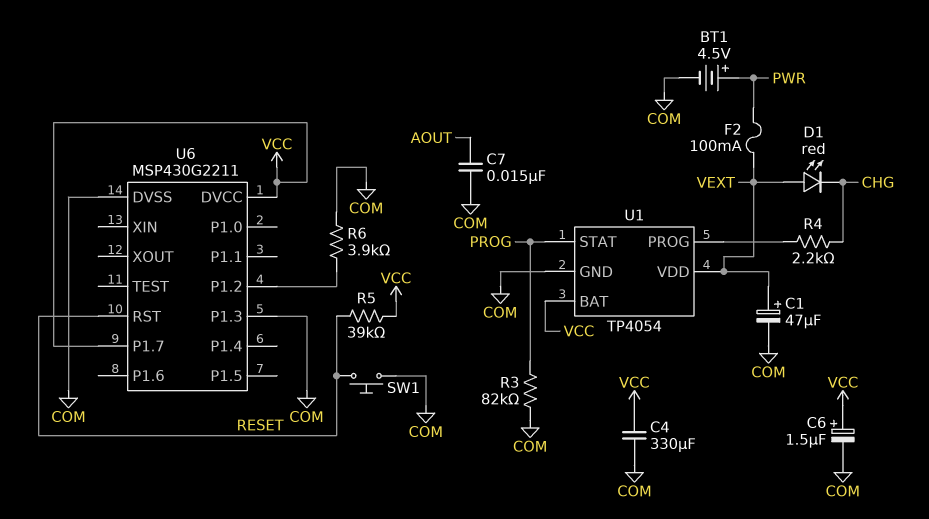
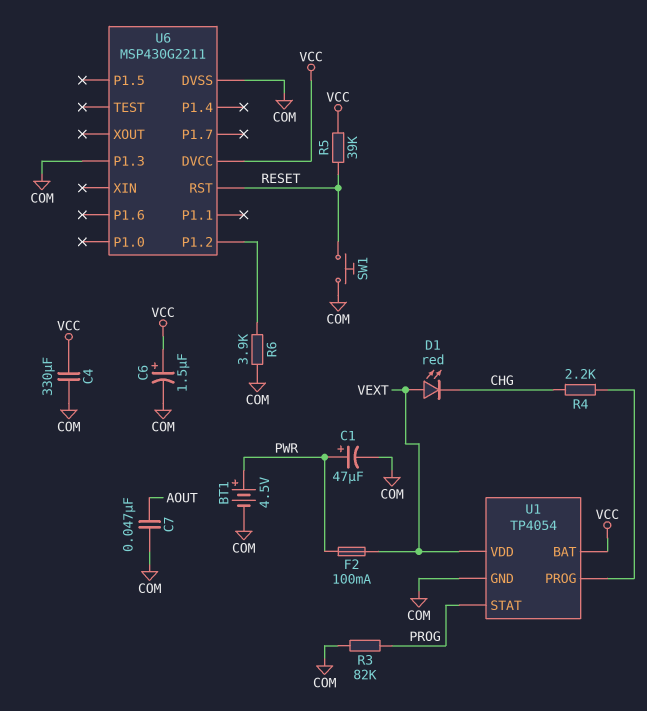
C1: 47uF (plus VEXT, minus COM) -> 47uF (plus PWR, minus COM)
C7: 15nF (AOUT, COM) -> 47nF (AOUT, COM)
U6 pin P1.7: VCC -> none

